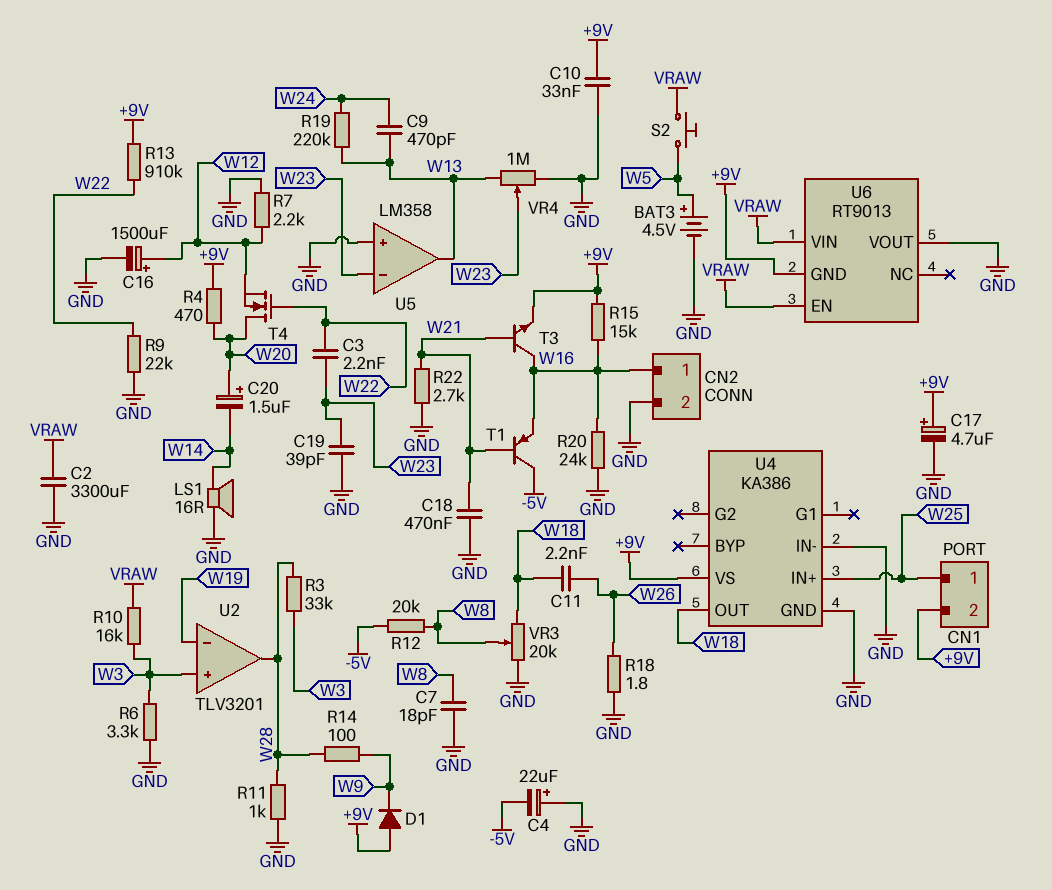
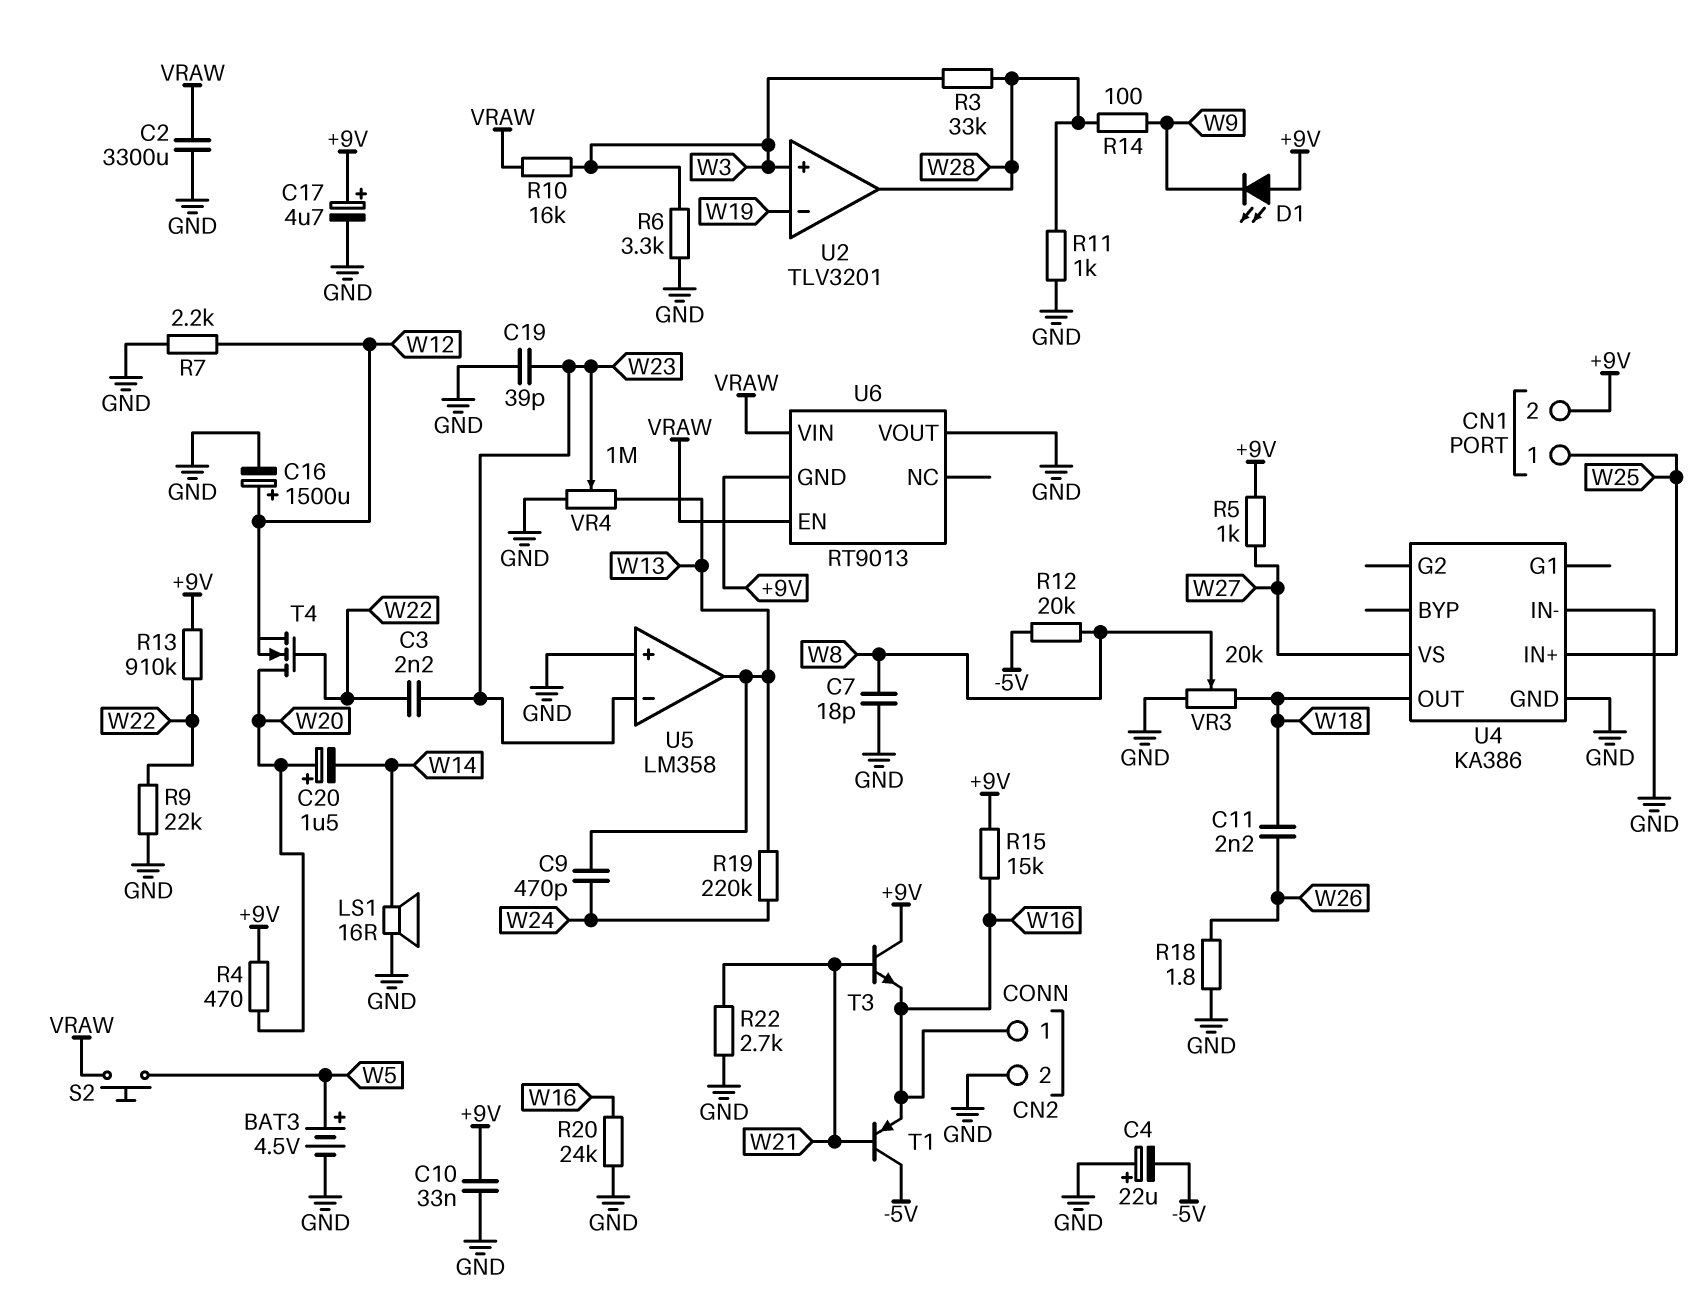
C18: 470nF (GND, W21) -> none
D1: diode (A +9V, K W9) -> LED (A +9V, K W9)
R5: none -> 1k (+9V, W27)
T3: NPN (B W21, C W16, E +9V) -> NPN (B W21, C +9V, E W16)
U4 pin VS: +9V -> W27

